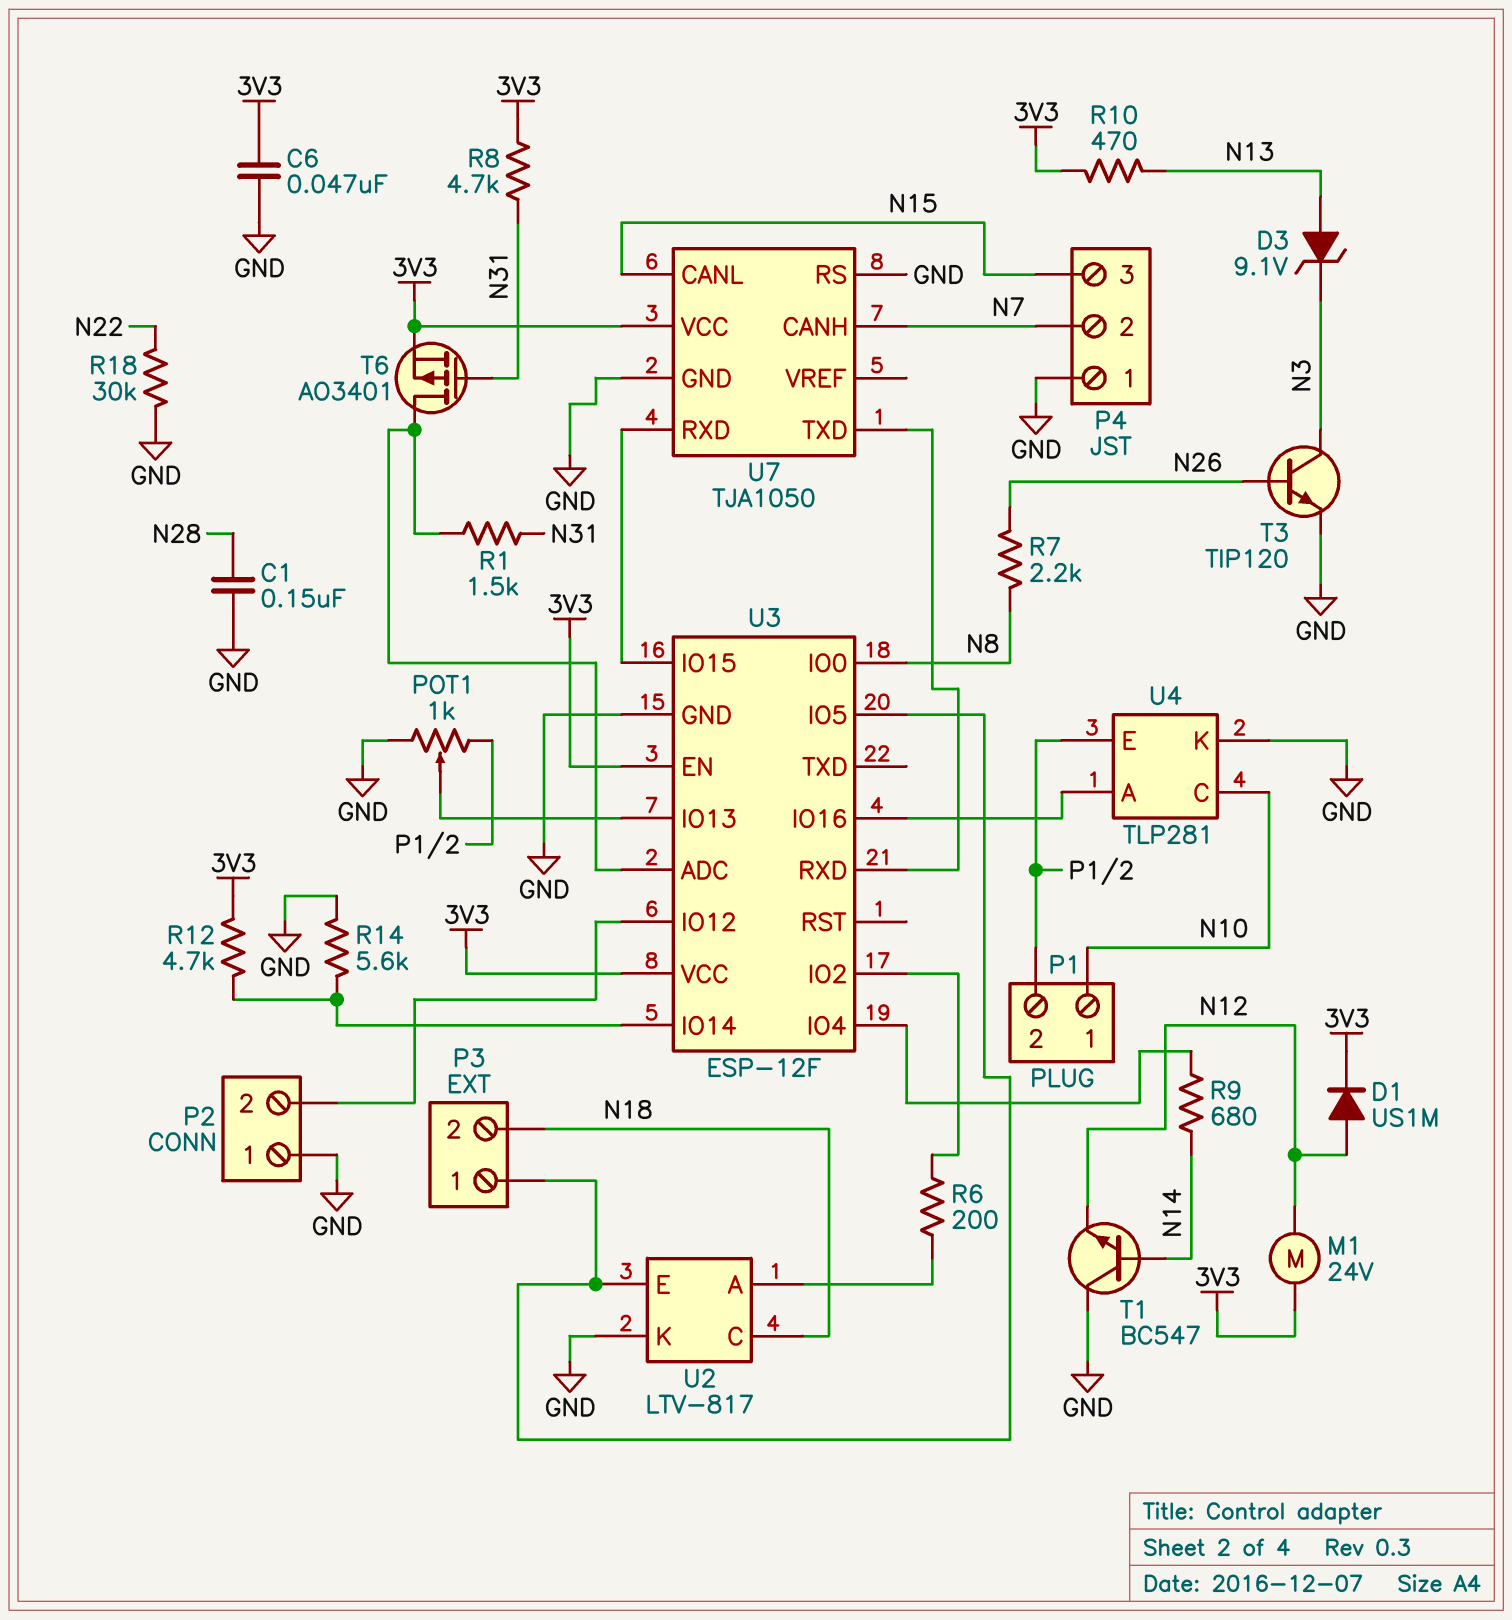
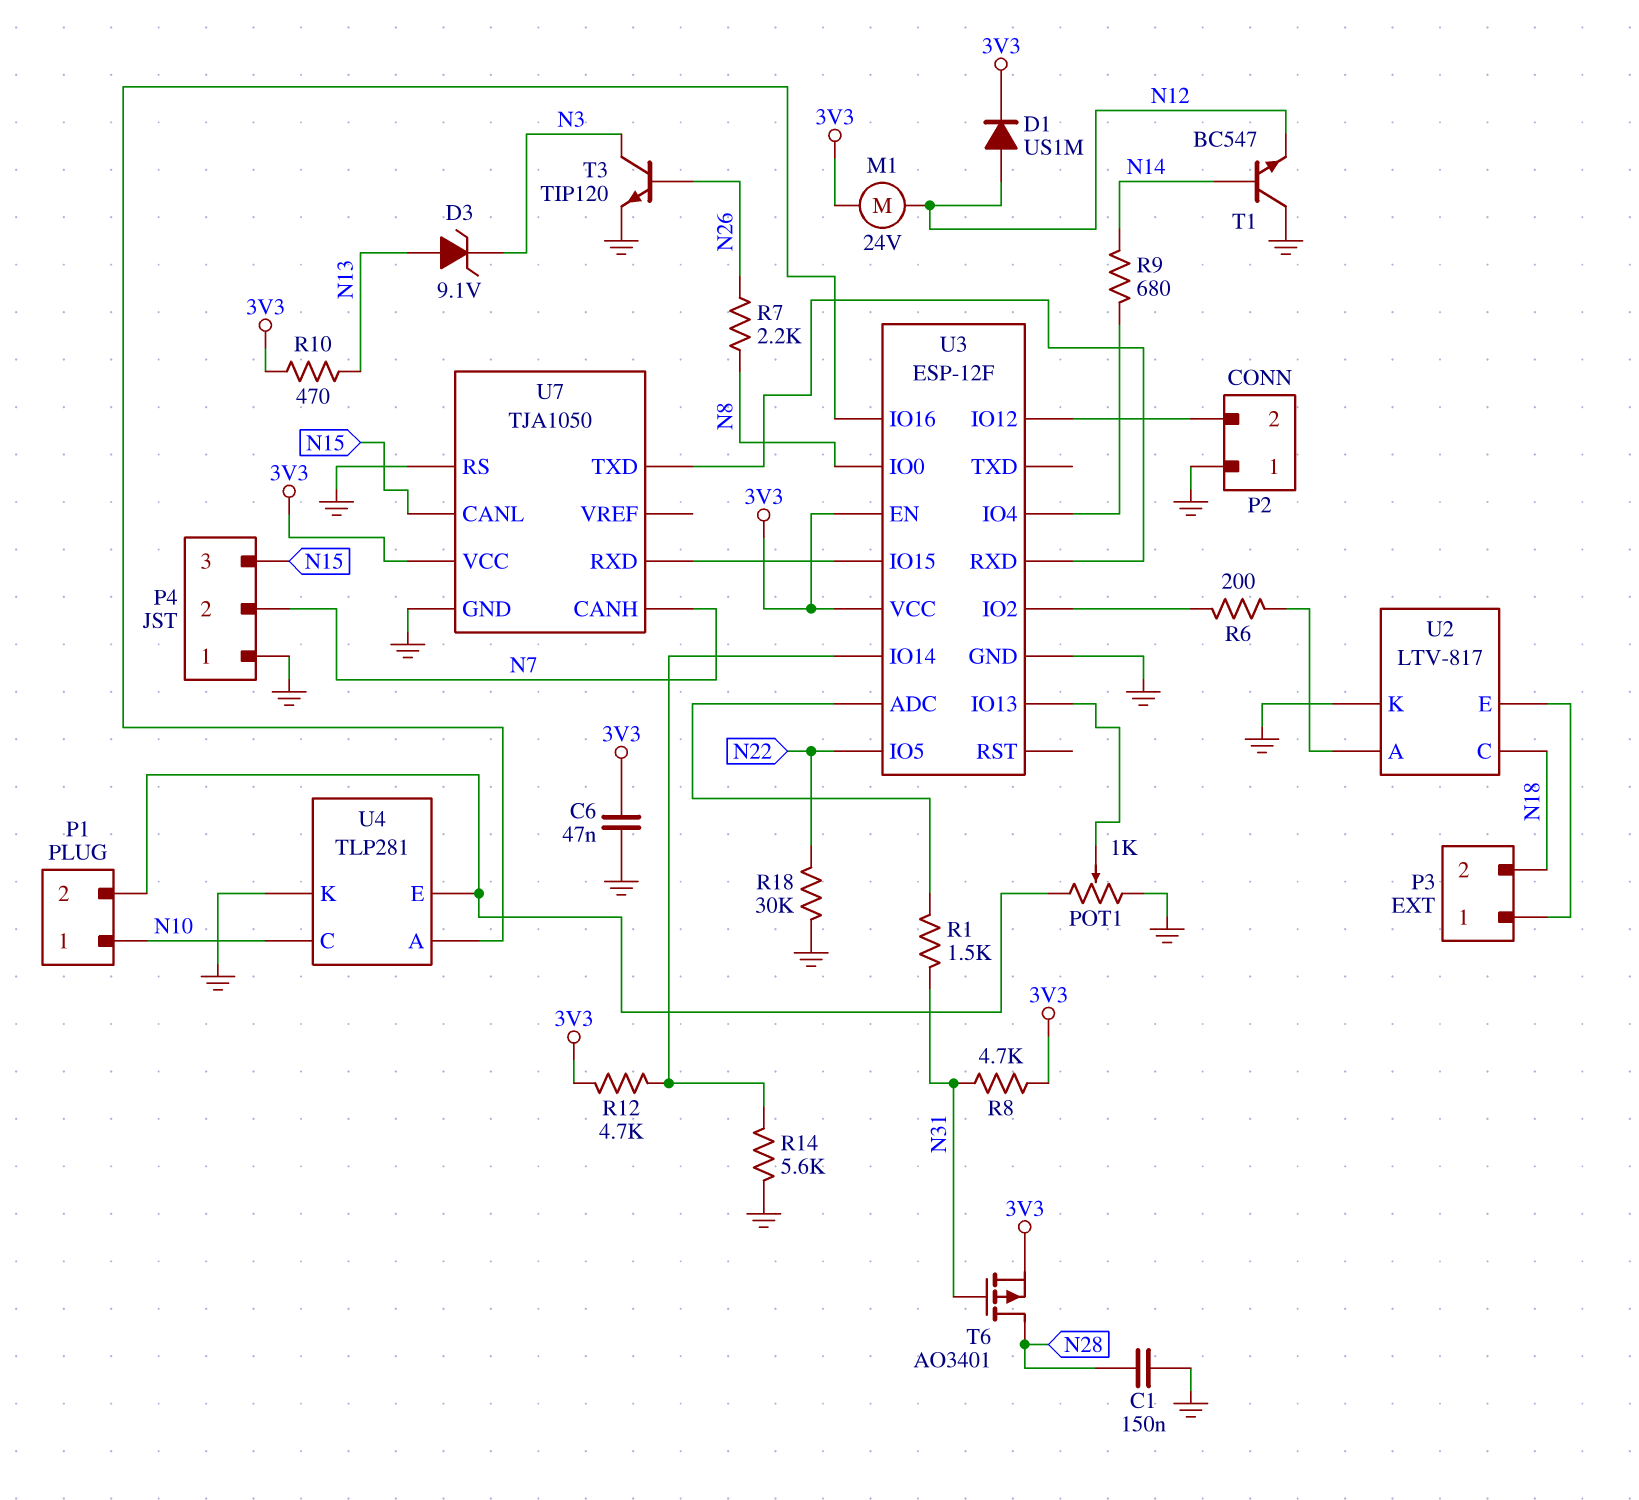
T6: PMOS AO3401 (G N31, D U3/ADC, S 3V3) -> PMOS AO3401 (G N31, D N28, S 3V3)
U3 pin IO5: P3/1 -> N22

